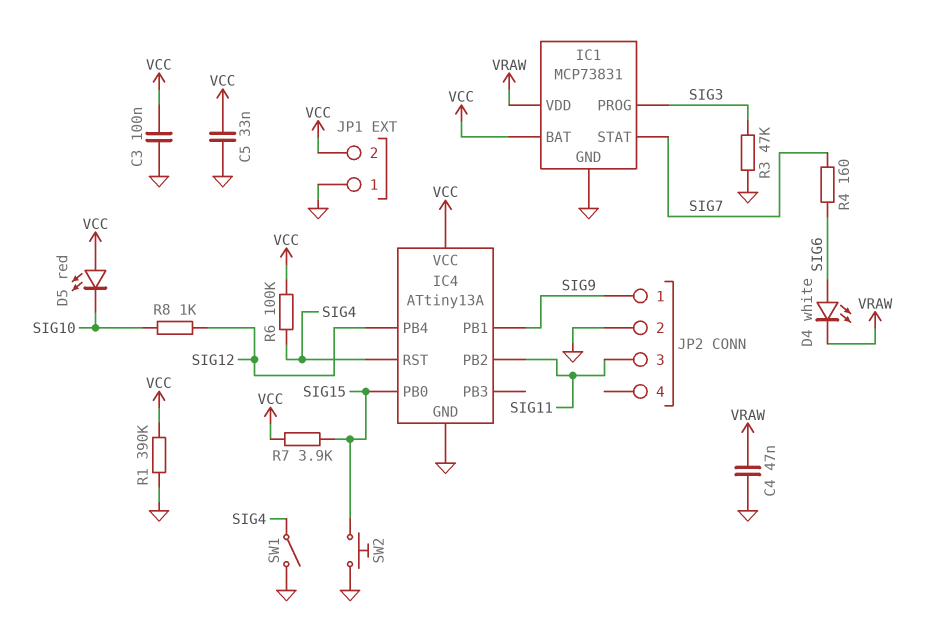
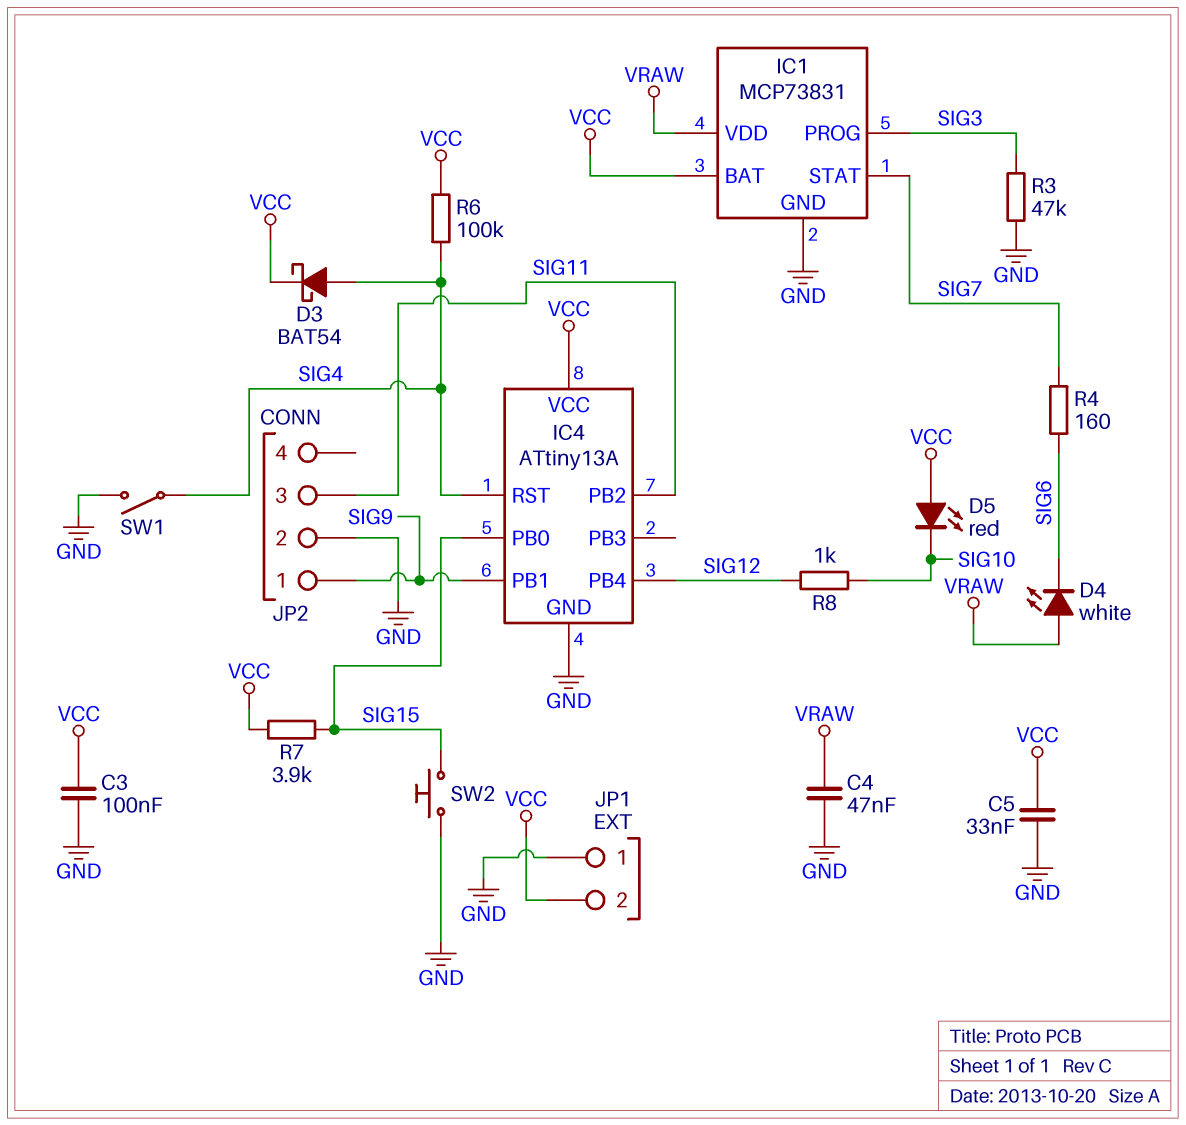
D3: none -> schottky BAT54 (A SIG4, K VCC)
D4: LED white (A SIG6, K VRAW) -> LED white (A VRAW, K SIG6)
R1: 390k (GND, VCC) -> none

